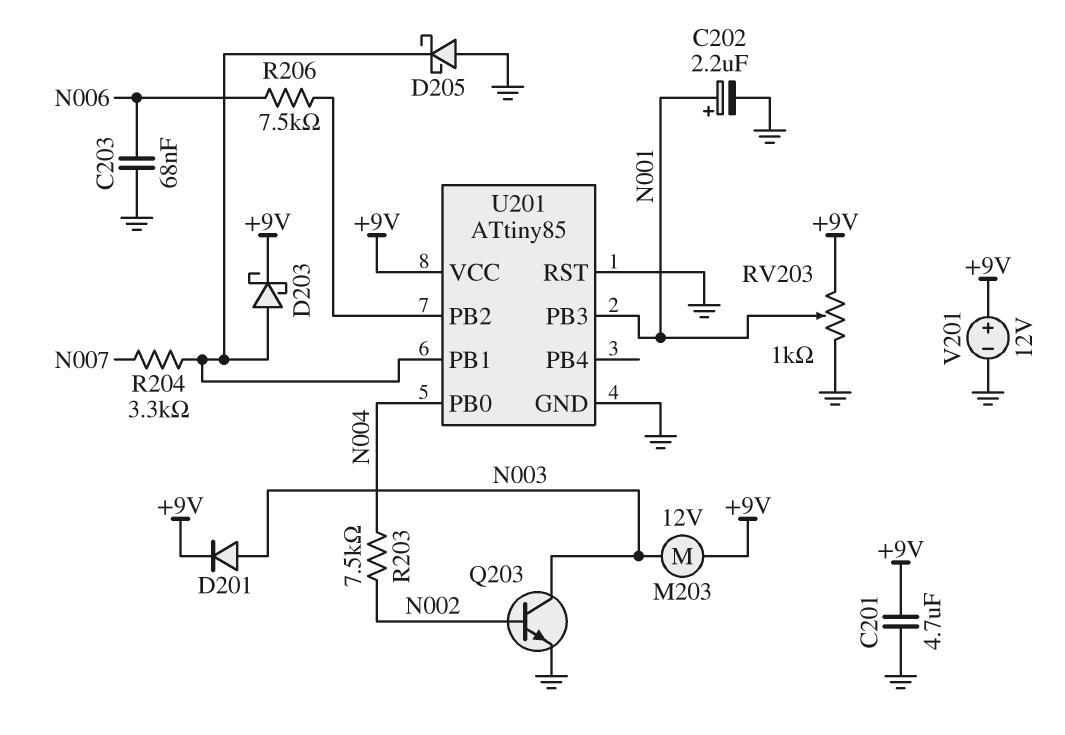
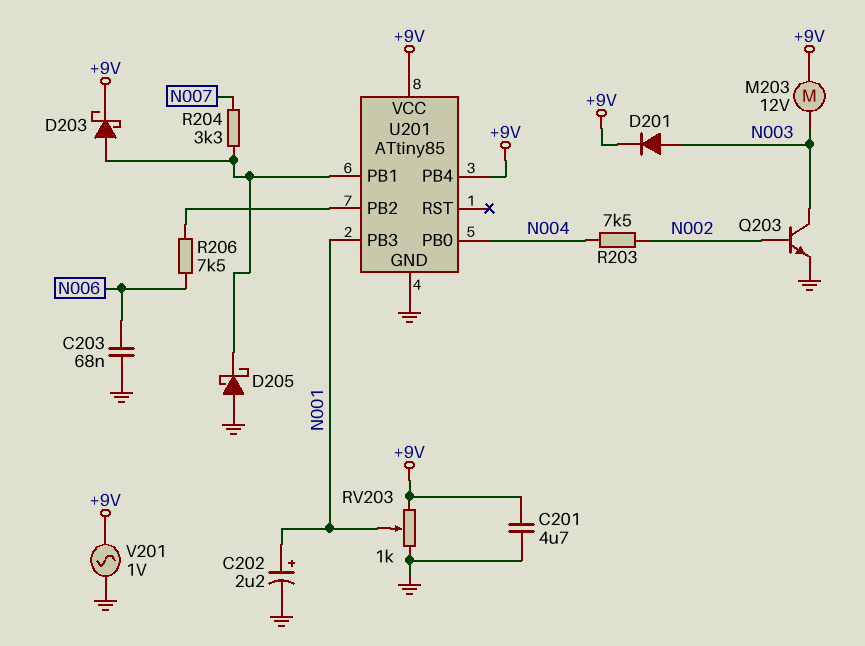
U201 pin PB4: none -> +9V
U201 pin RST: GND -> none
V201: 12V (plus +9V, minus GND) -> AC 1V (+9V, GND)

